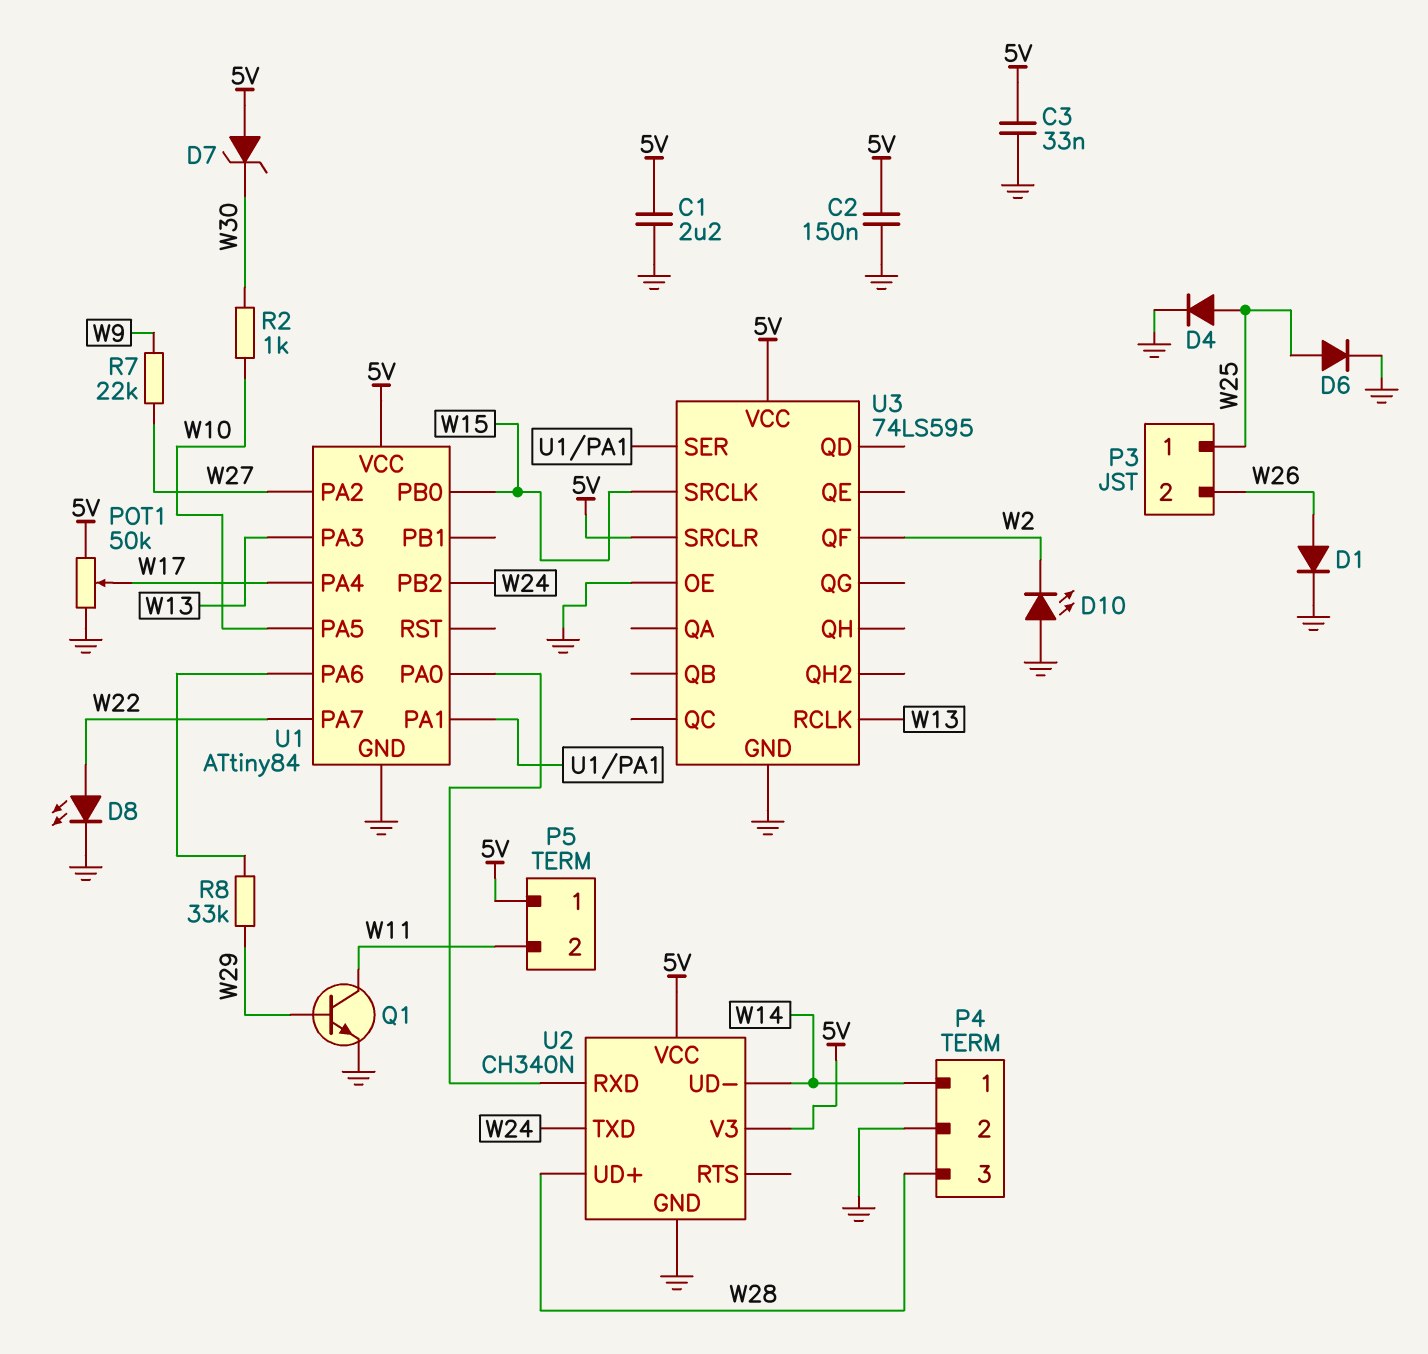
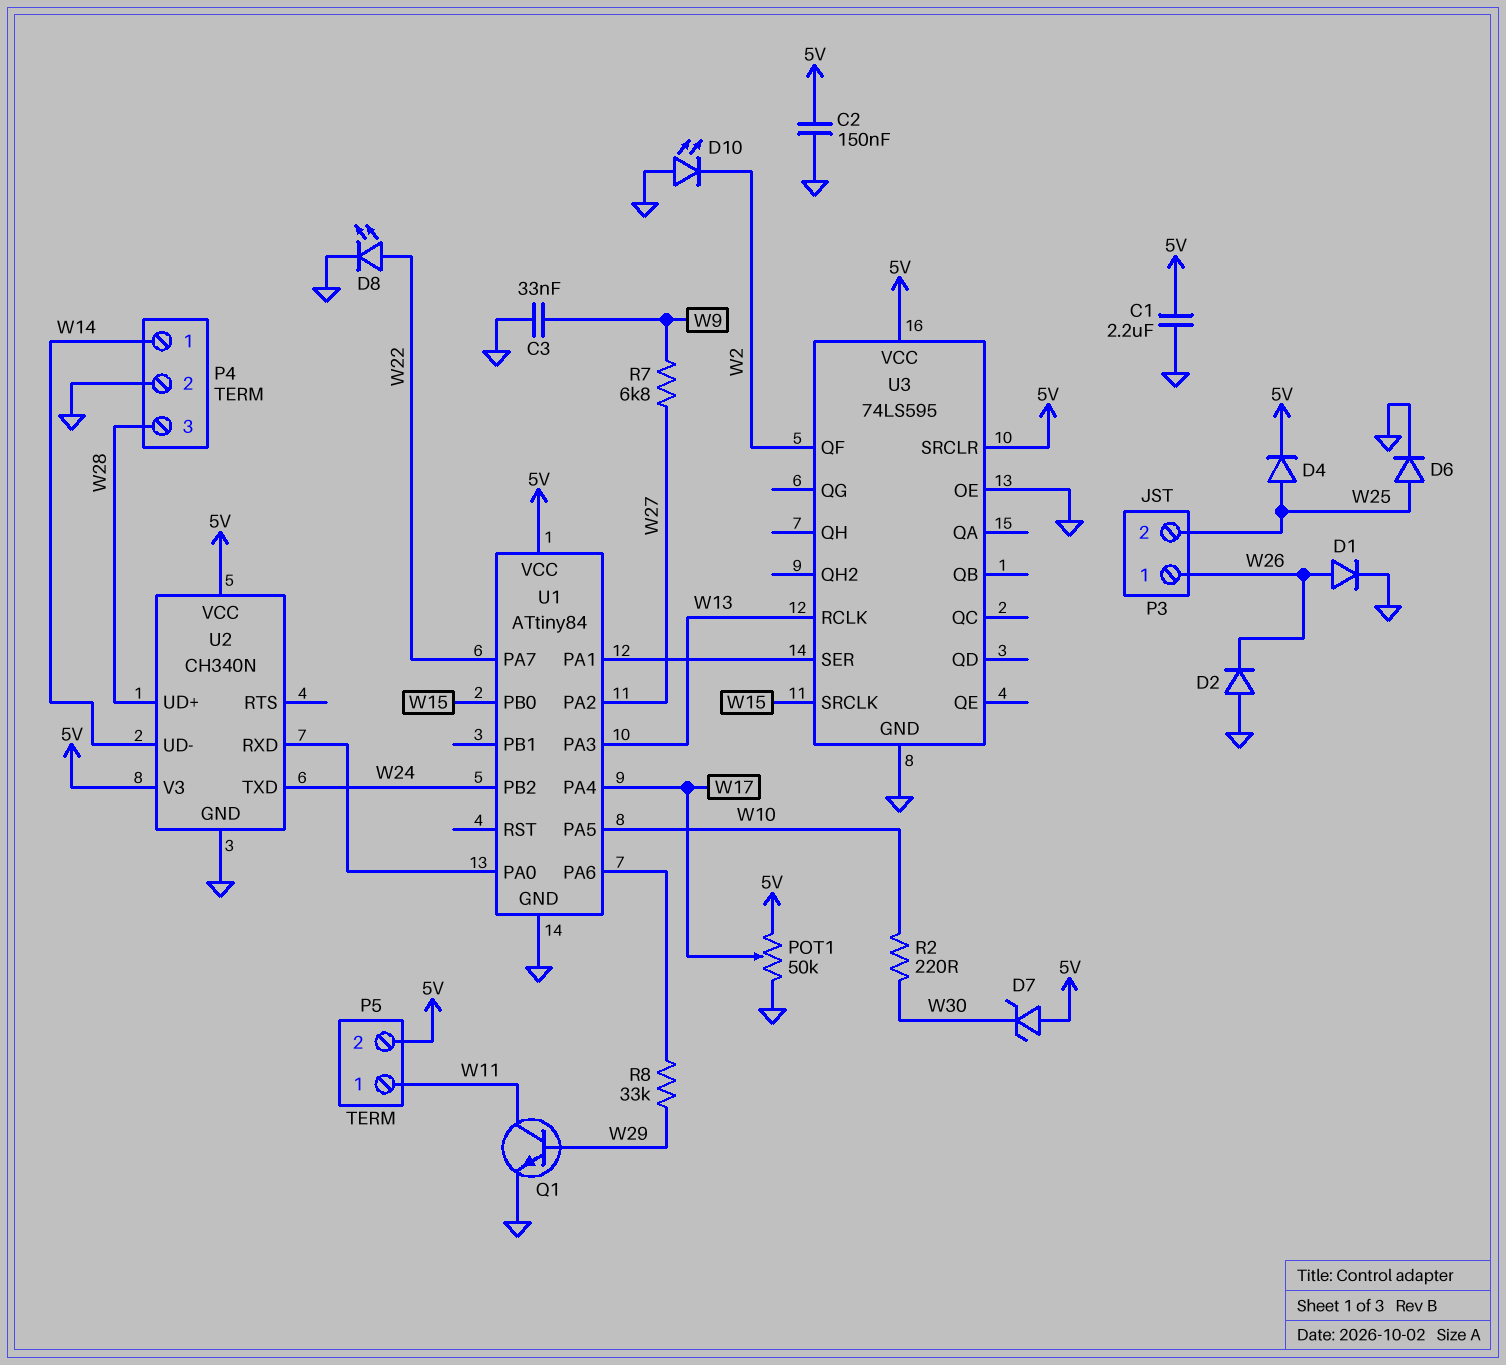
C3: 33nF (5V, GND) -> 33nF (GND, W9)
D2: none -> diode (A GND, K W26)
D4: diode (A W25, K GND) -> diode (A W25, K 5V)
P3 pin 1: W25 -> W26
P3 pin 2: W26 -> W25
P5 pin 1: 5V -> W11
P5 pin 2: W11 -> 5V
R2: 1k (W10, W30) -> 220 (W10, W30)
R7: 22k (W9, W27) -> 6.8k (W9, W27)

